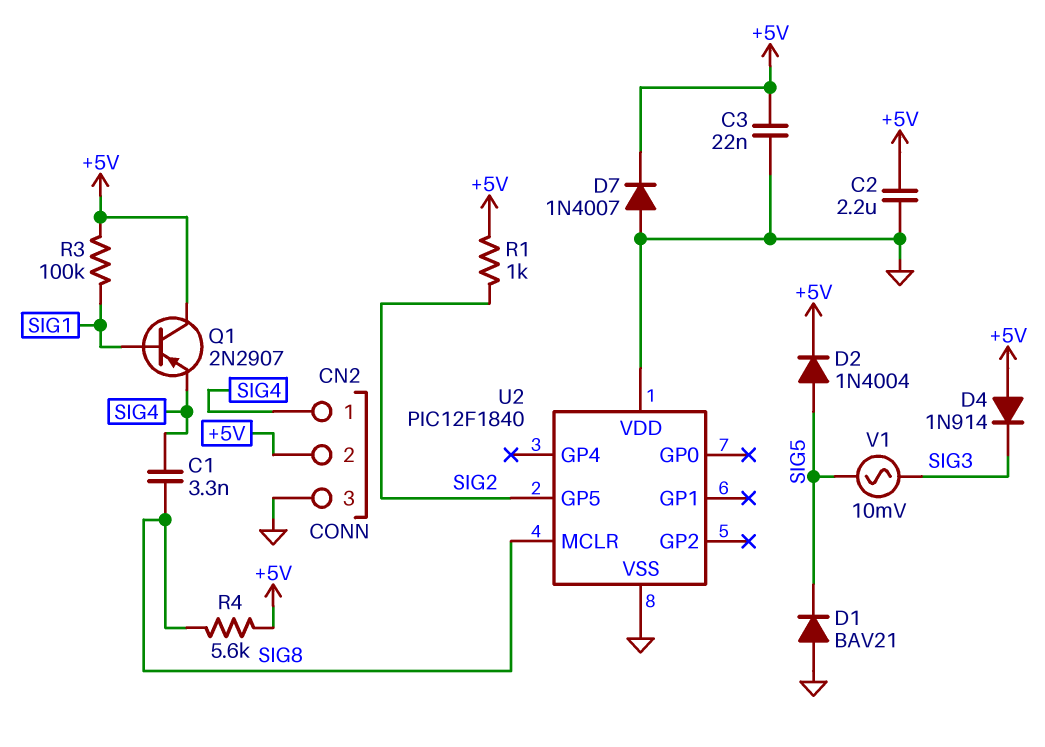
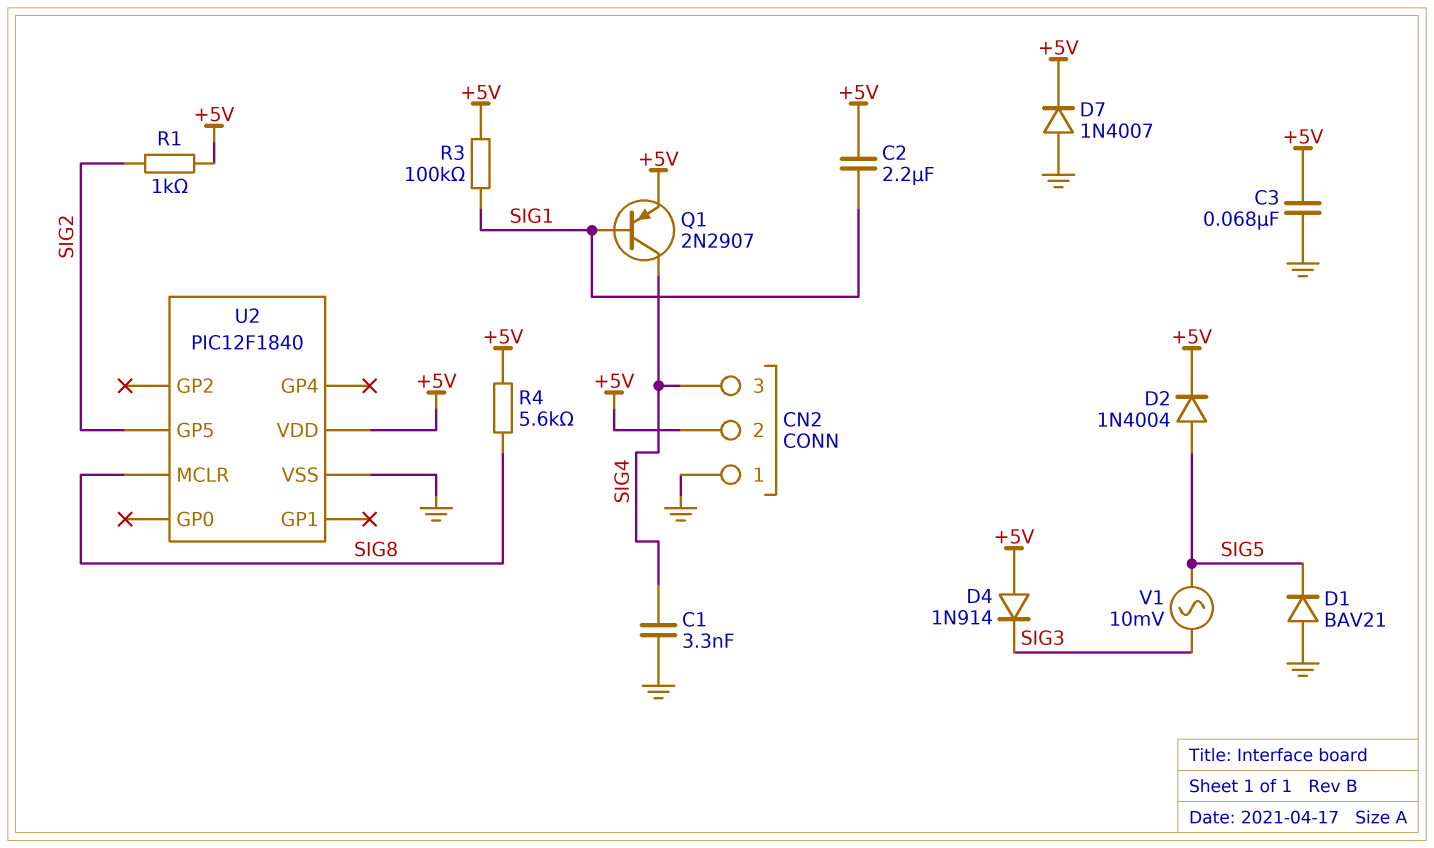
C1: 3.3nF (SIG4, SIG8) -> 3.3nF (GND, SIG4)
C2: 2.2uF (+5V, GND) -> 2.2uF (+5V, SIG1)
C3: 22nF (+5V, GND) -> 68nF (+5V, GND)
CN2 pin 1: SIG4 -> GND
CN2 pin 3: GND -> SIG4
Q1: PNP 2N2907 (B SIG1, C +5V, E SIG4) -> PNP 2N2907 (B SIG1, C SIG4, E +5V)
U2 pin VDD: GND -> +5V

